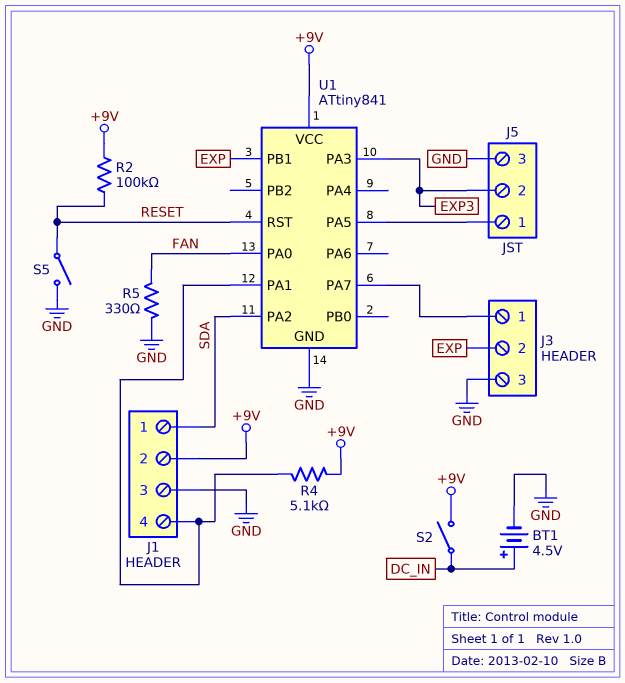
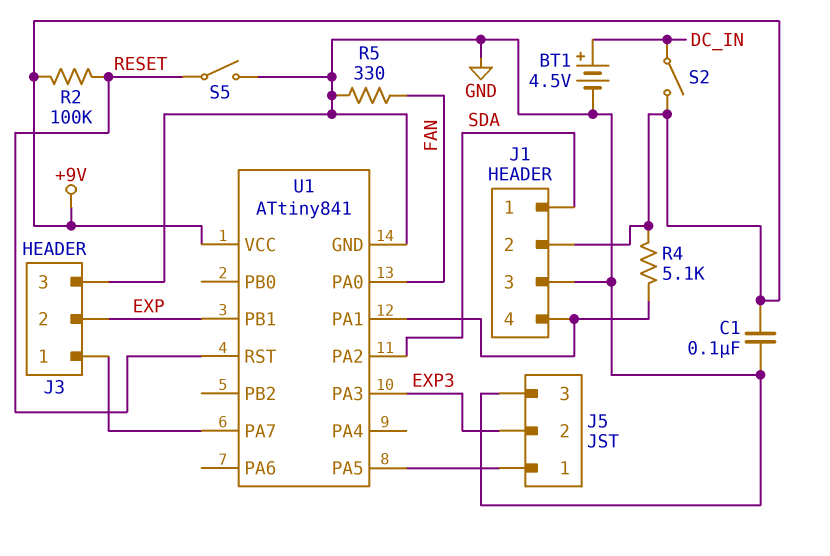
C1: none -> 100nF (+9V, GND)

